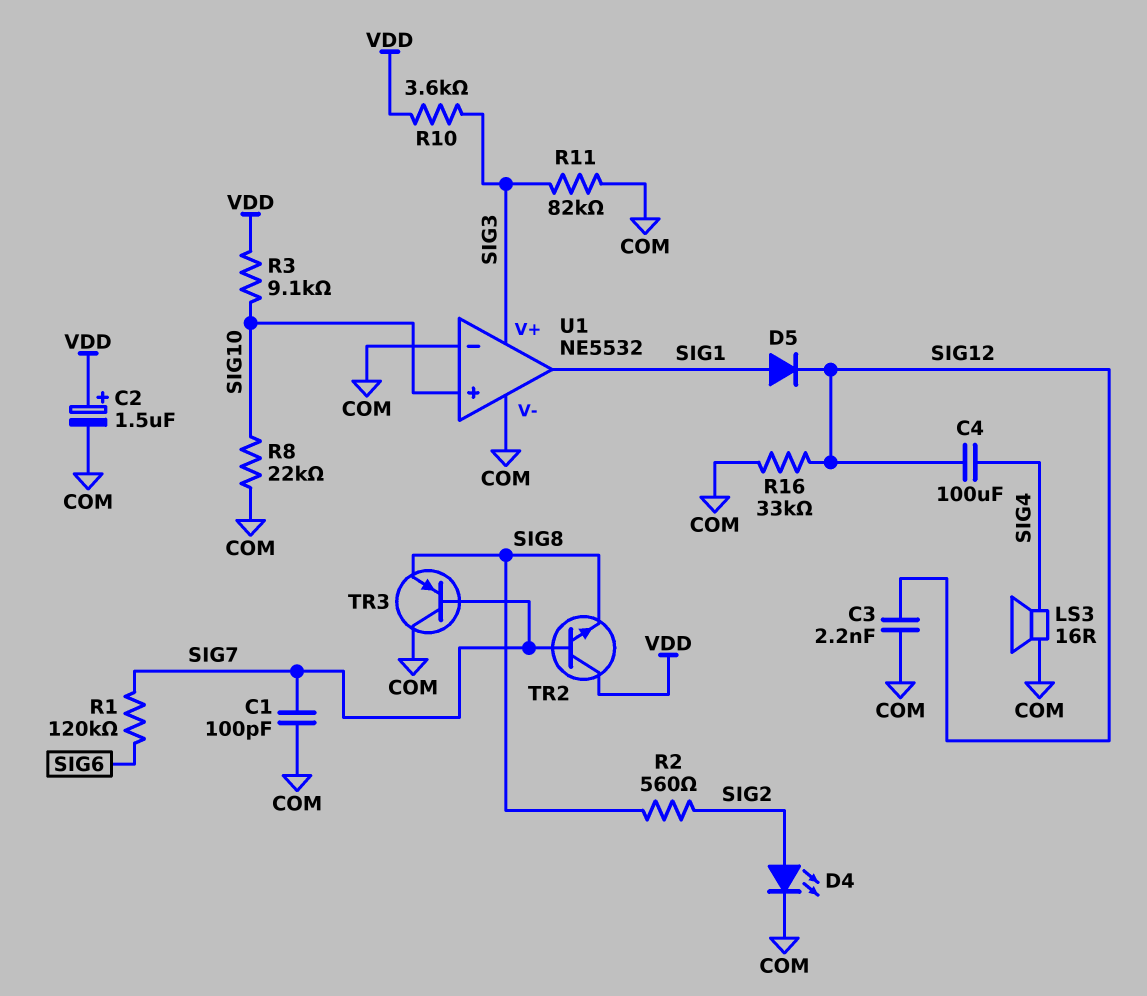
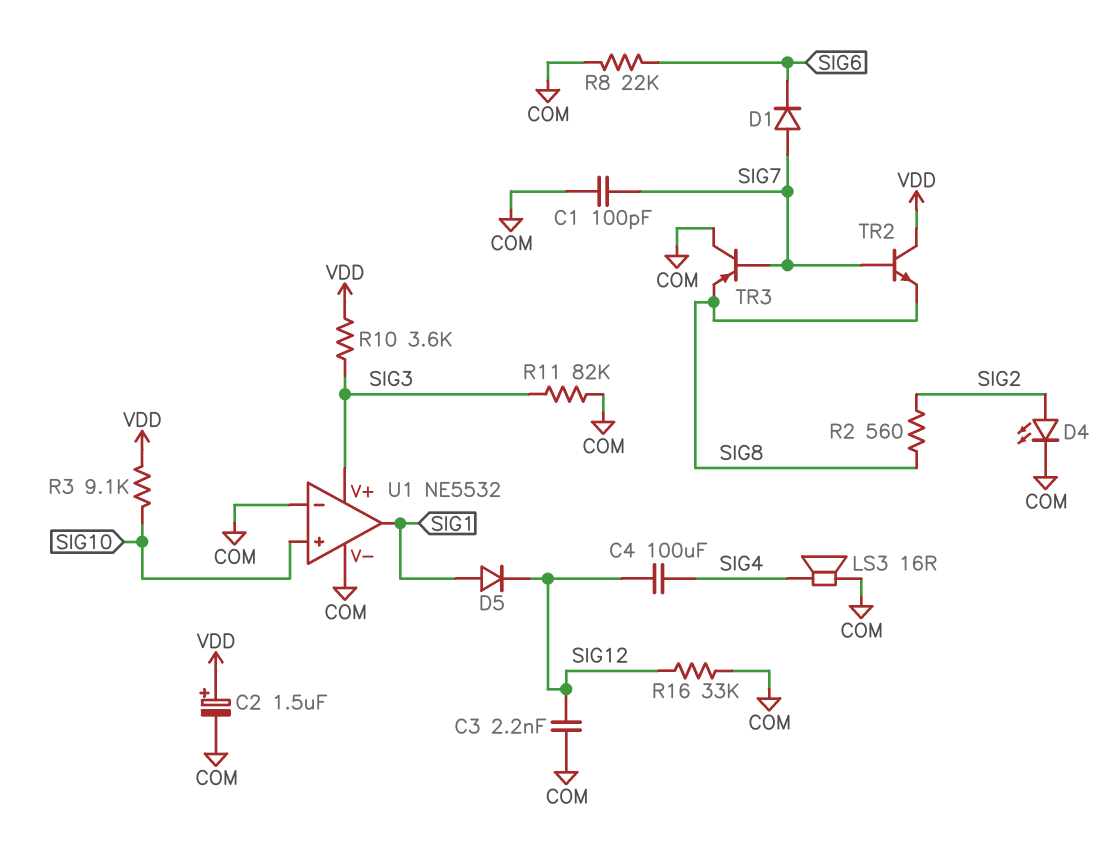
D1: none -> diode (A SIG7, K SIG6)
R1: 120k (SIG6, SIG7) -> none
R8: 22k (COM, SIG10) -> 22k (COM, SIG6)

